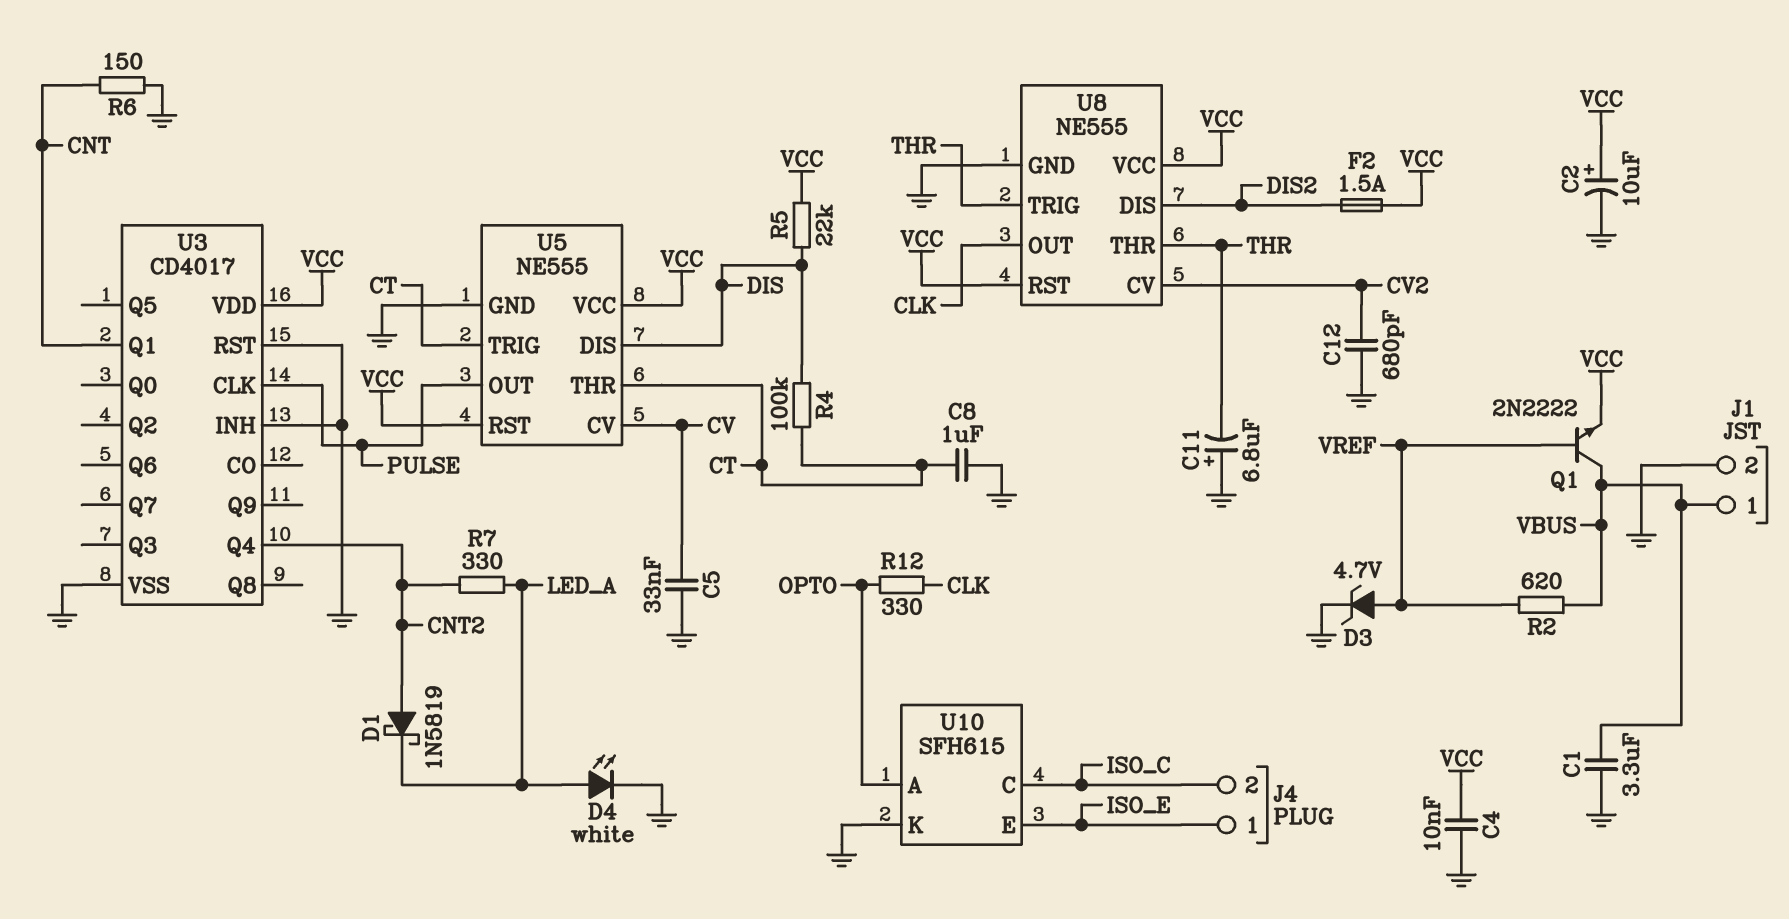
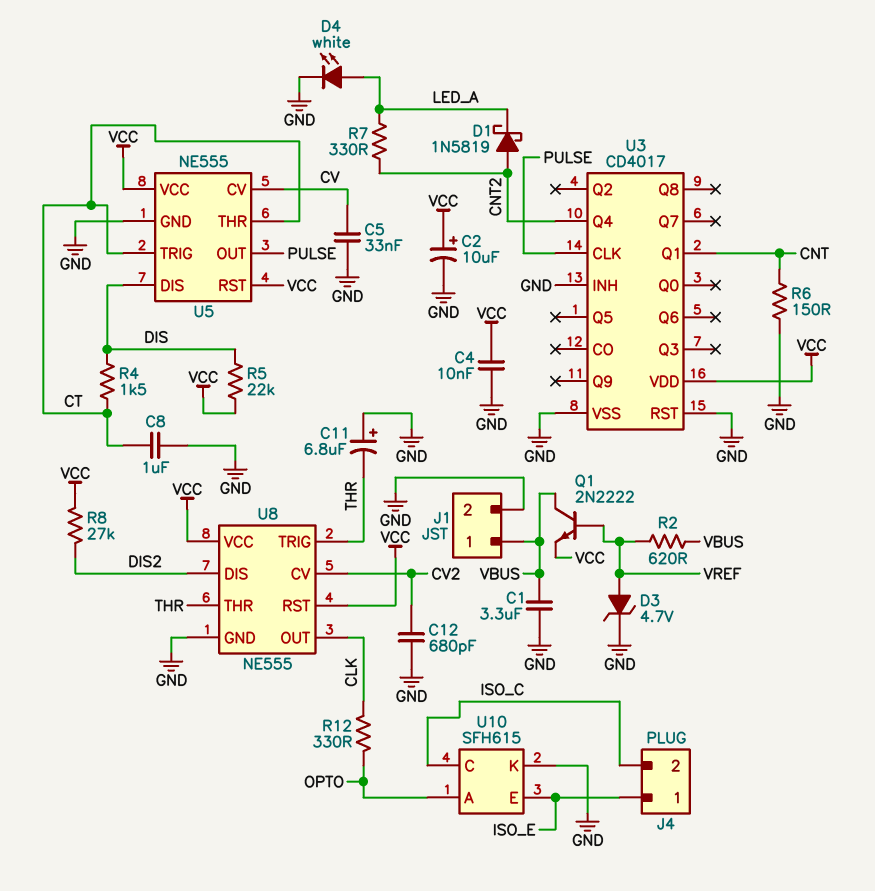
F2: 1.5A (DIS2, VCC) -> none
R4: 100k (CT, DIS) -> 1.5k (CT, DIS)
R8: none -> 27k (DIS2, VCC)

